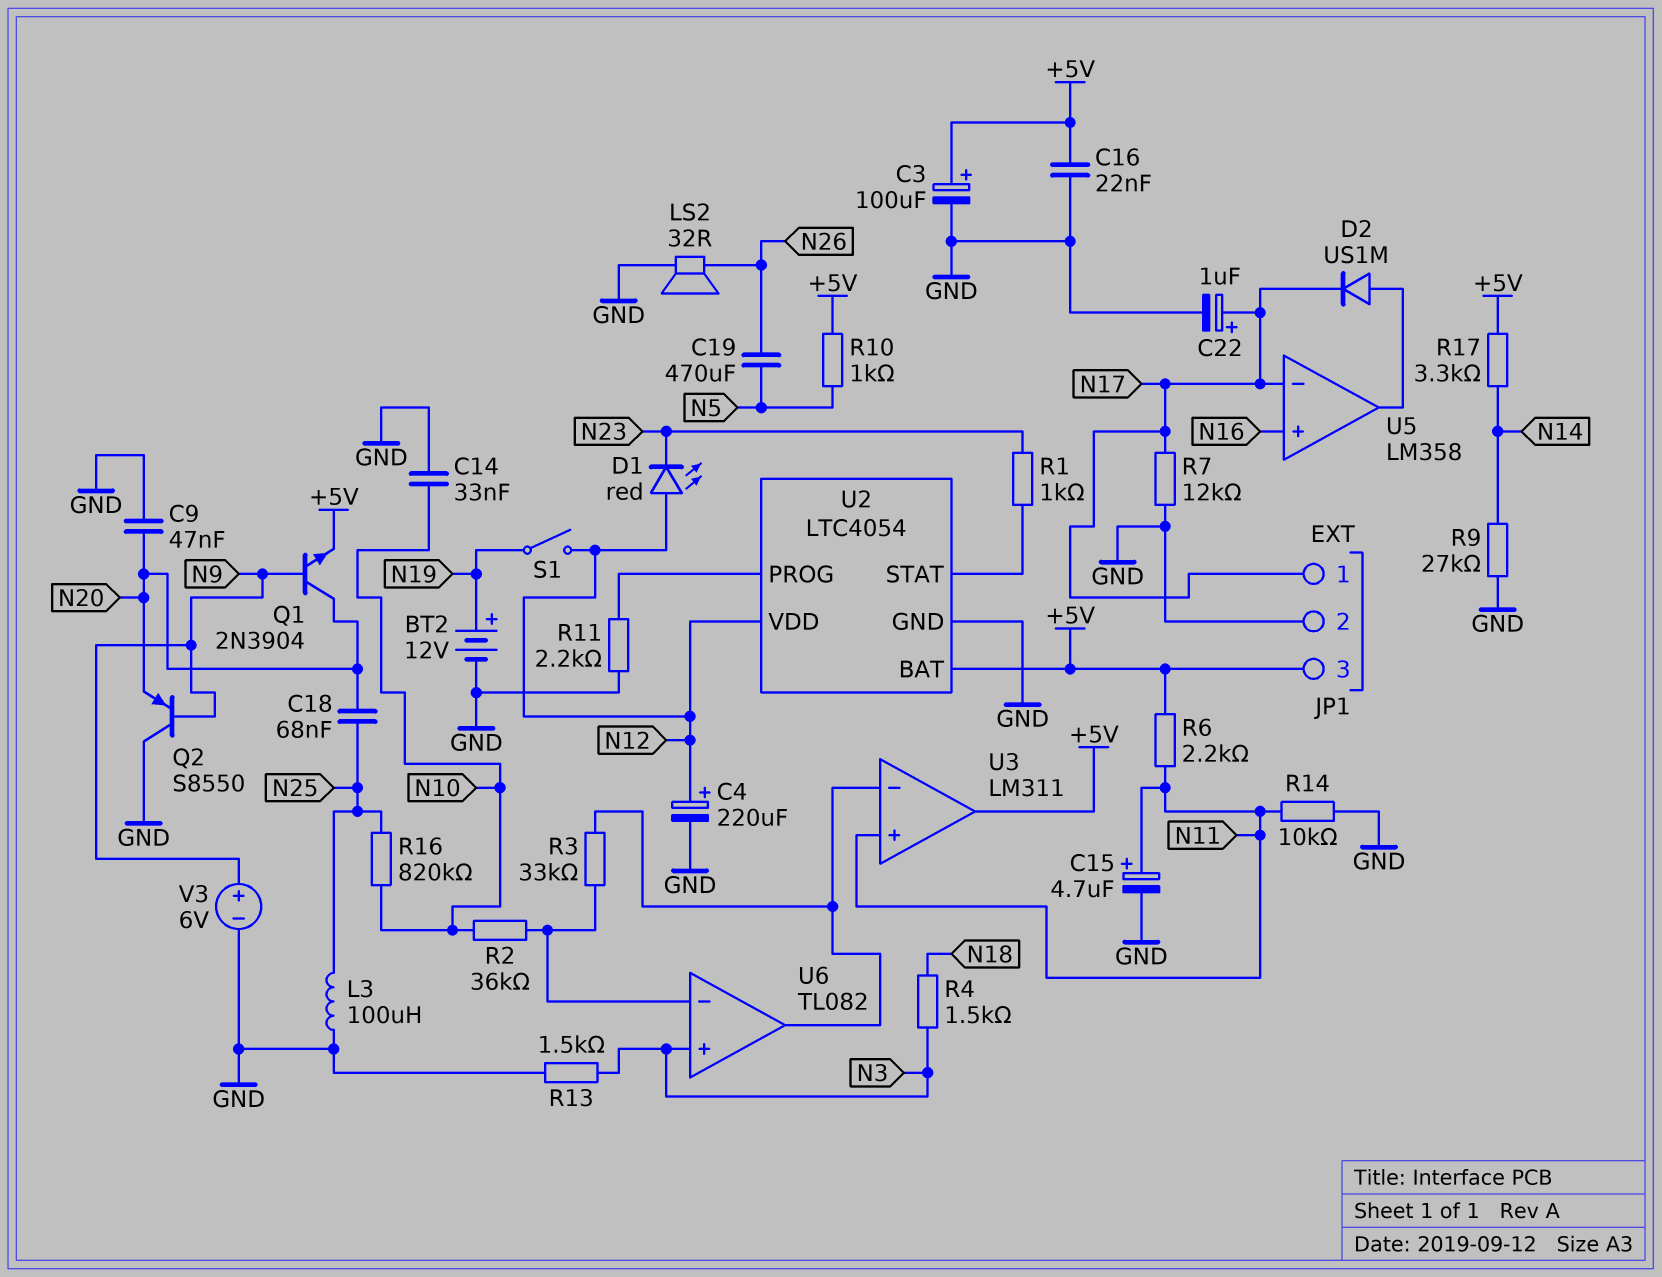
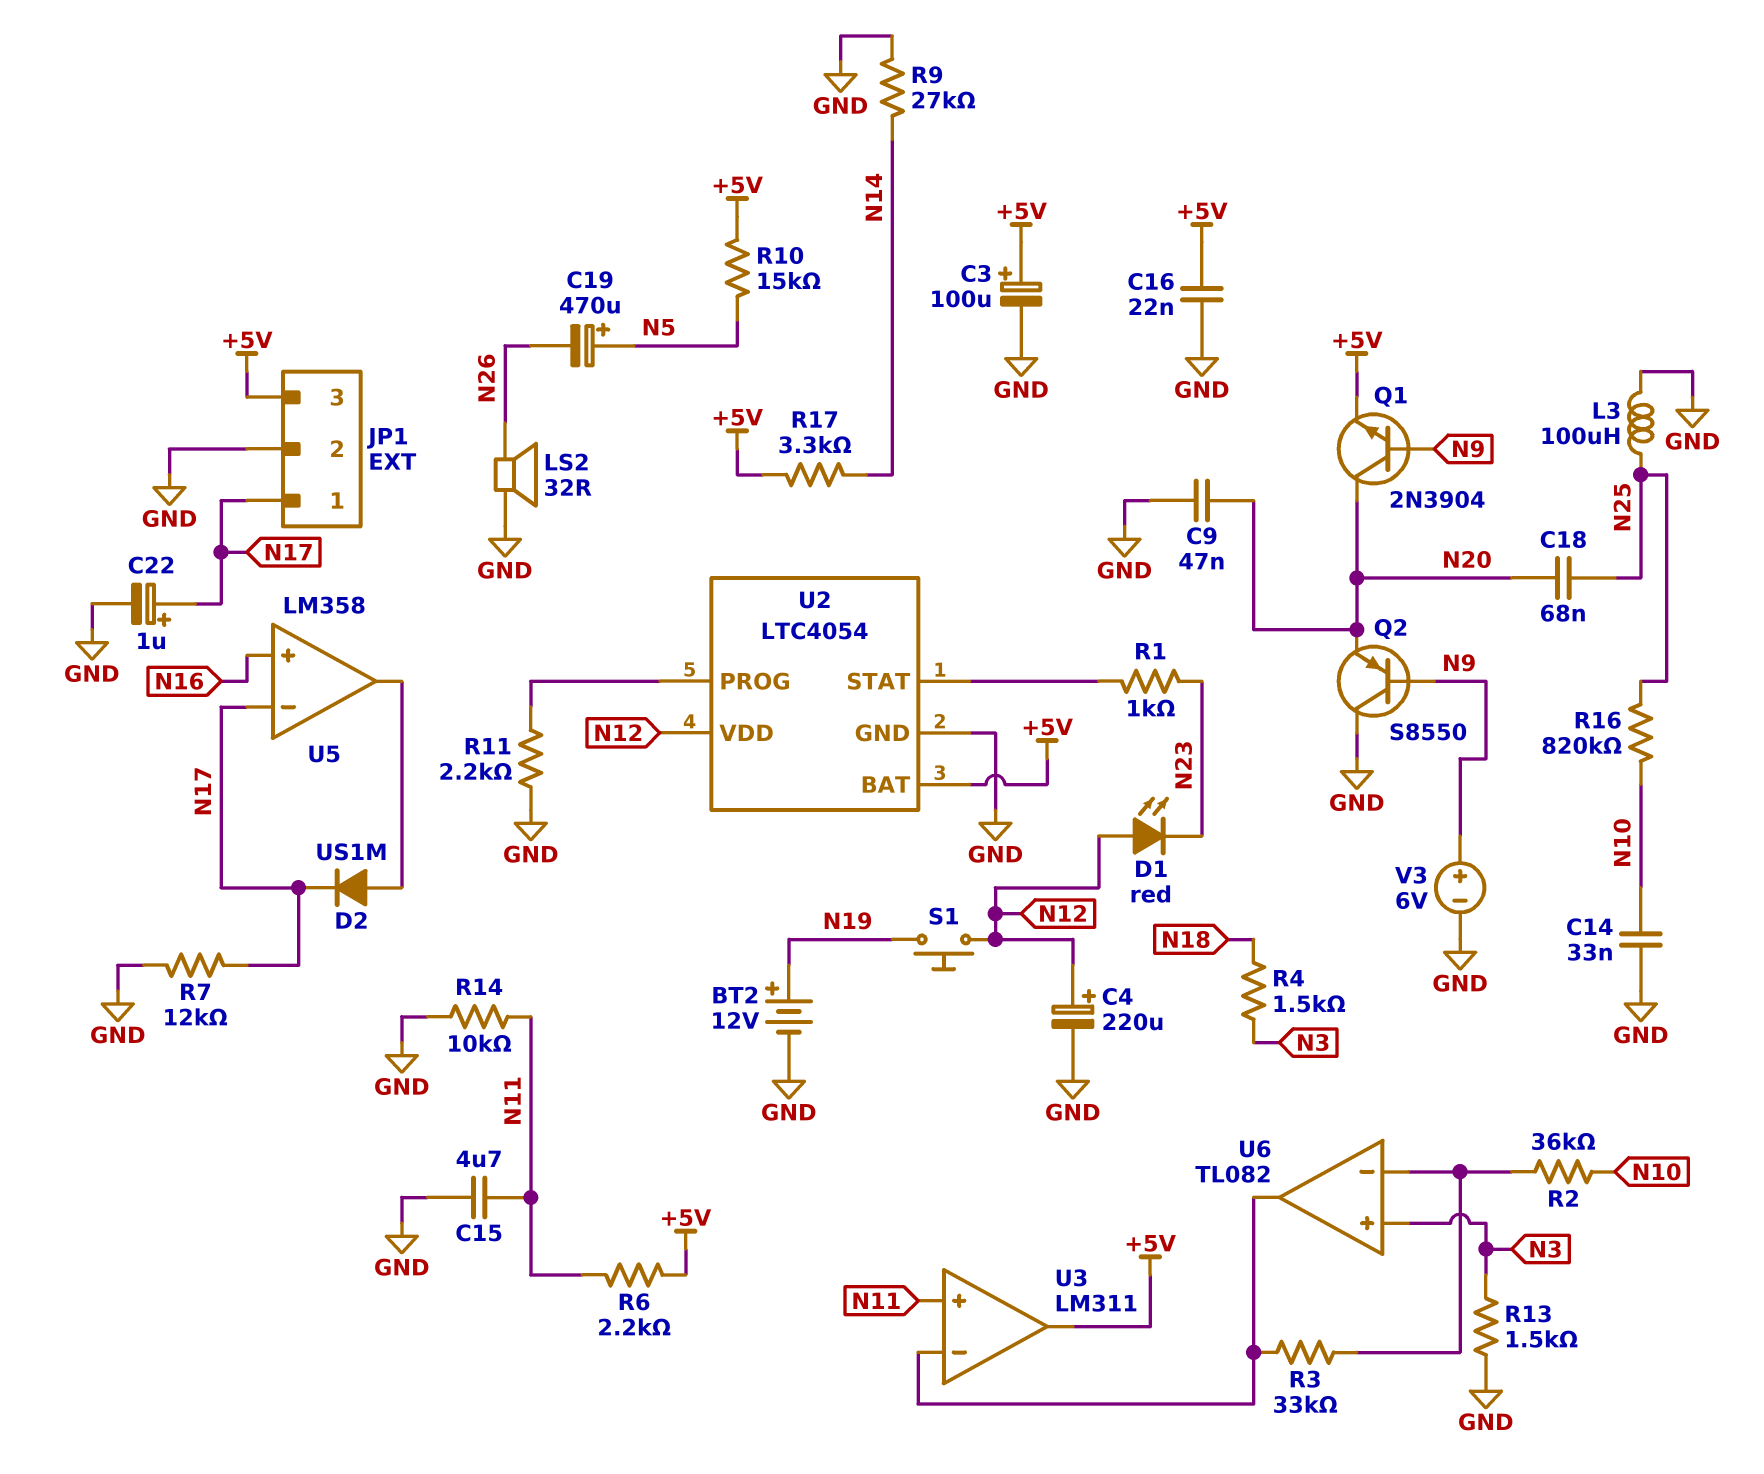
C15: 4.7uF (plus N11, minus GND) -> 4.7uF (GND, N11)
C19: 470uF (N5, N26) -> 470uF (plus N5, minus N26)
R10: 1k (+5V, N5) -> 15k (+5V, N5)
S1: switch (N12, N19) -> button (N12, N19)

